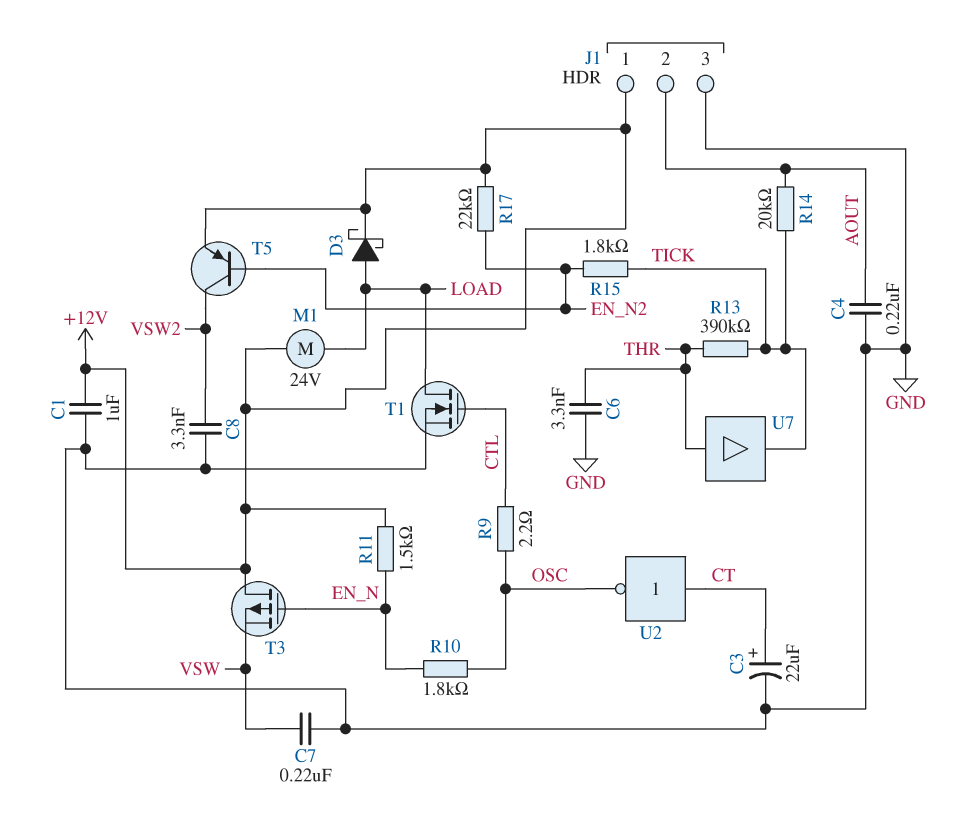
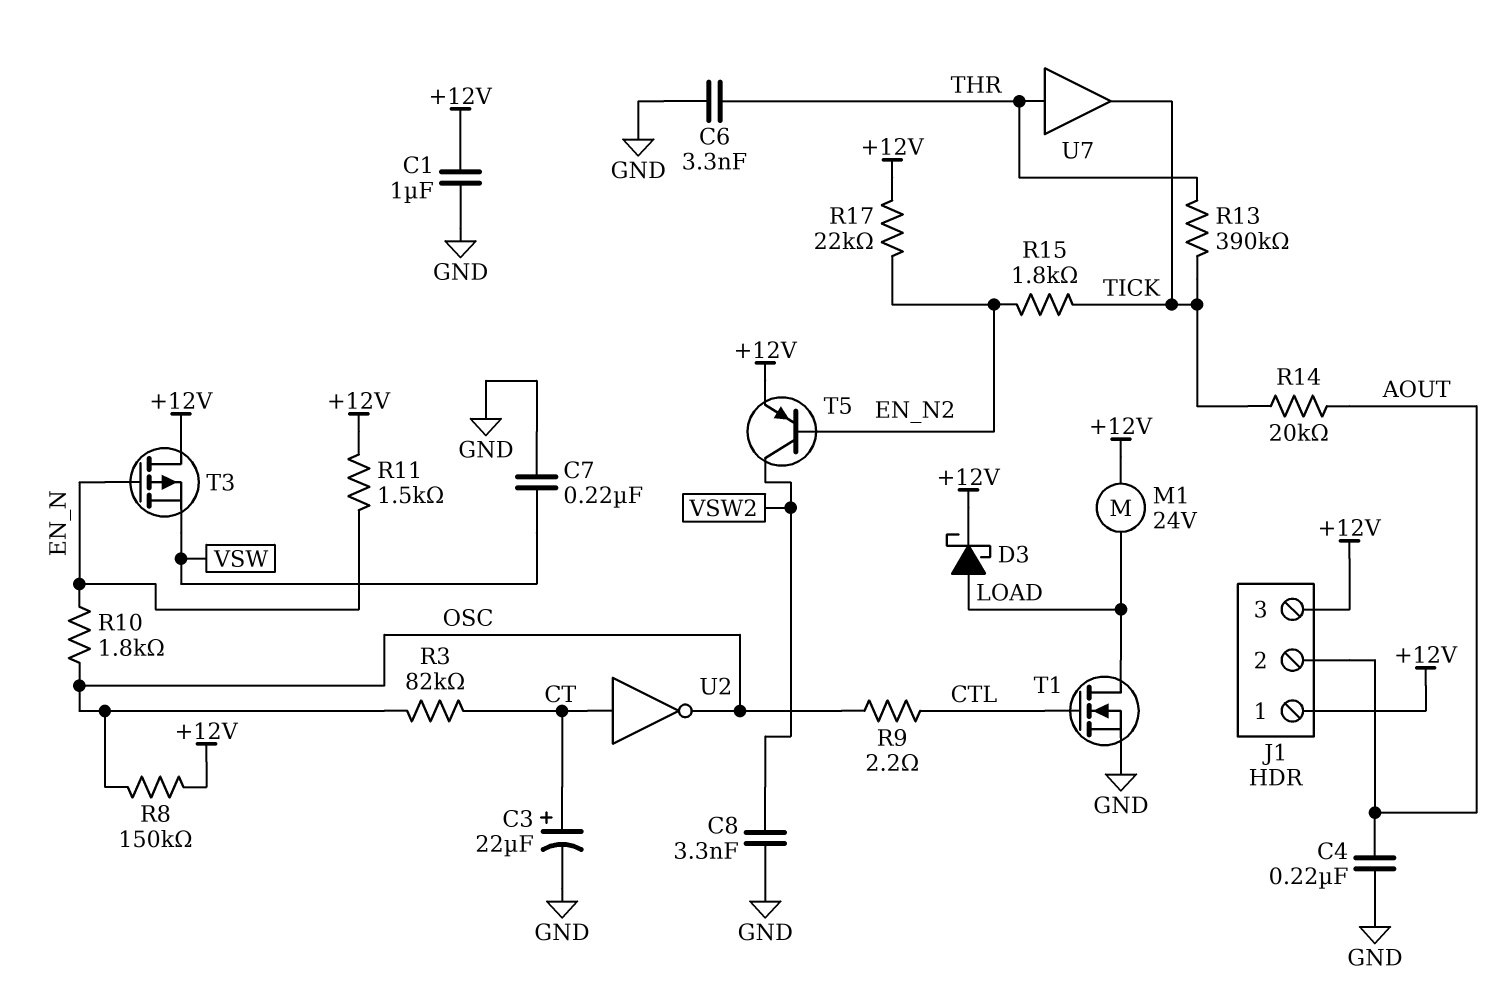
J1 pin 3: GND -> +12V
R3: none -> 82k (CT, OSC)
R8: none -> 150k (+12V, OSC)

